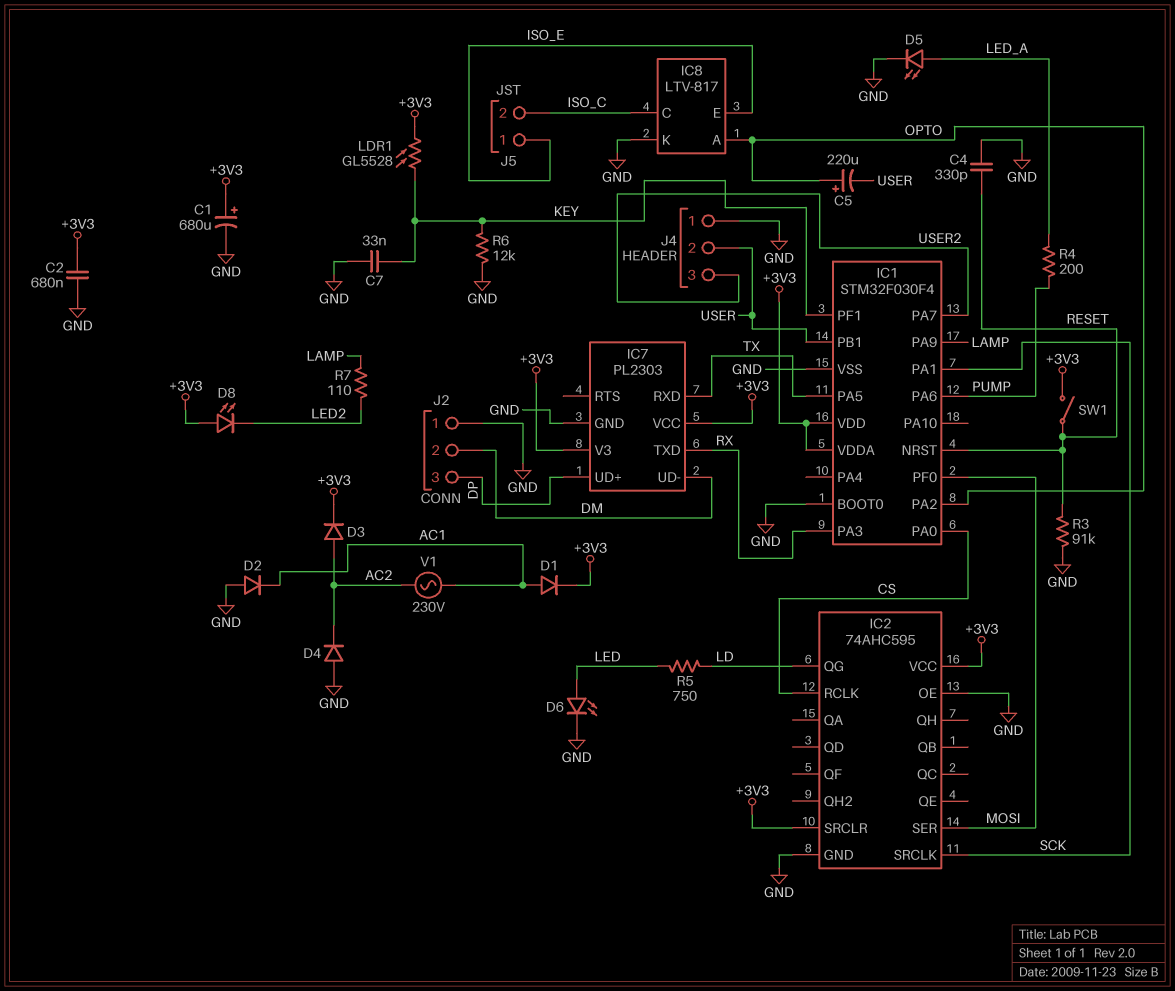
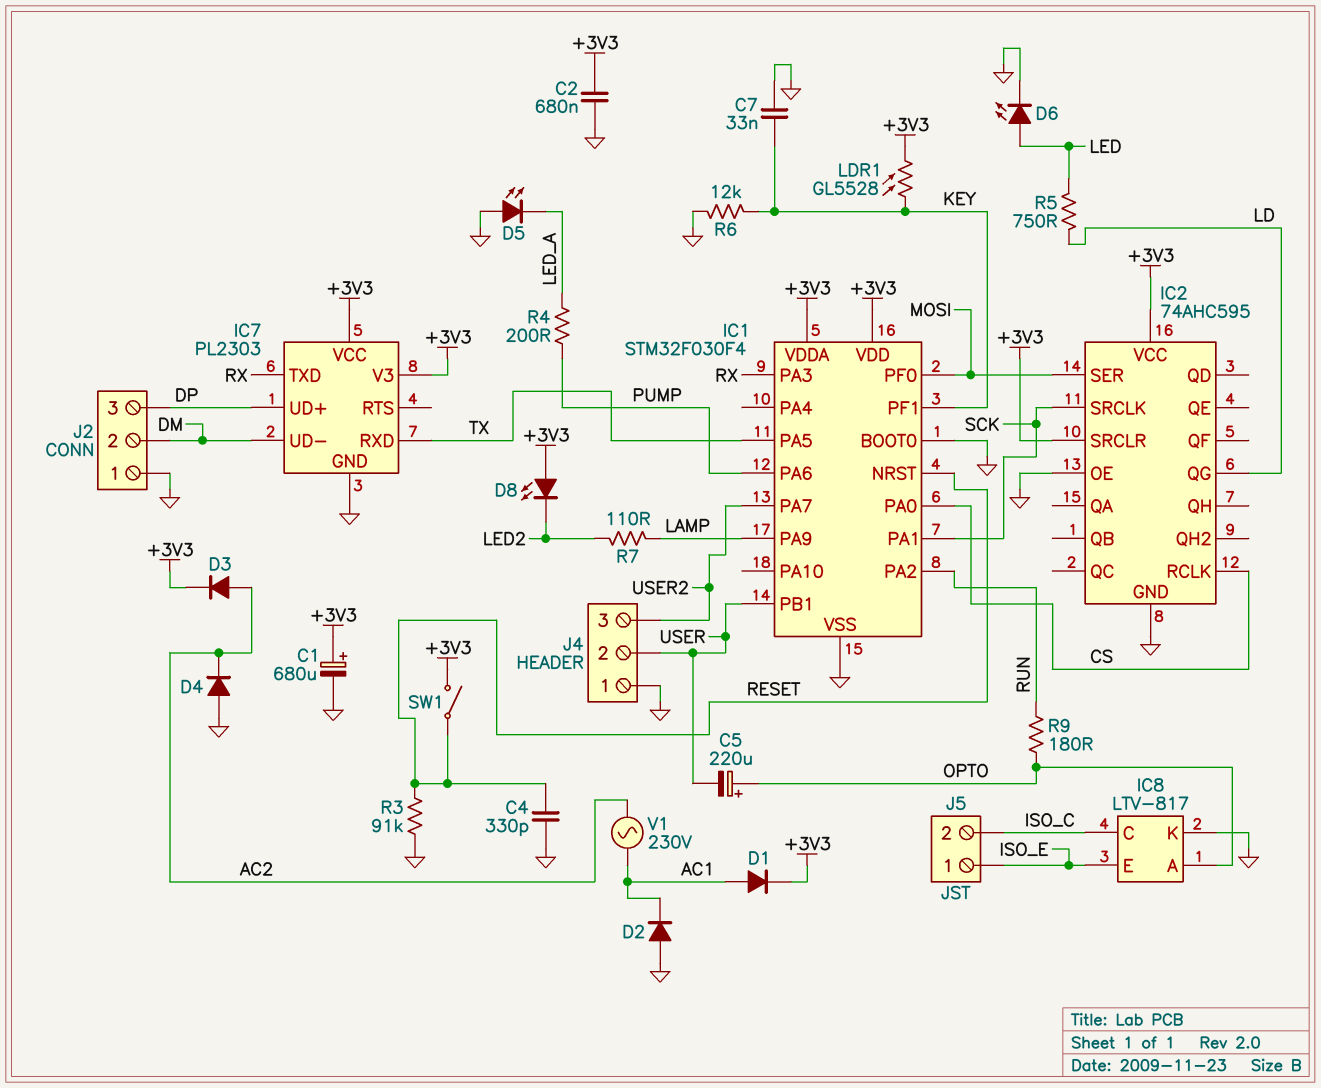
D5: LED (A LED_A, K GND) -> LED (A GND, K LED_A)
IC1 pin PA2: OPTO -> RUN
R9: none -> 180 (OPTO, RUN)

